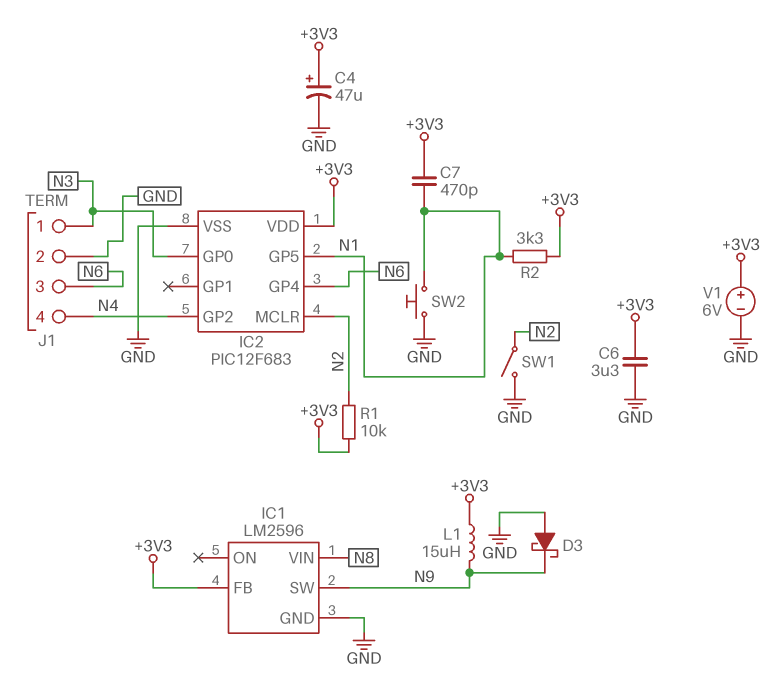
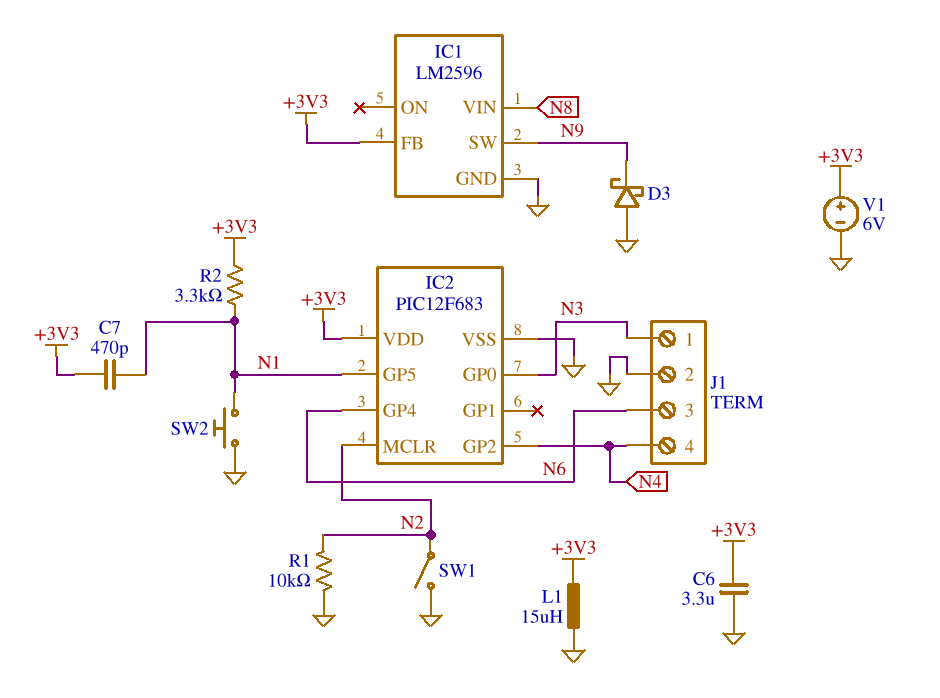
C4: 47uF (plus +3V3, minus GND) -> none
L1: 15uH (+3V3, N9) -> 15uH (+3V3, GND)
R1: 10k (+3V3, N2) -> 10k (GND, N2)

